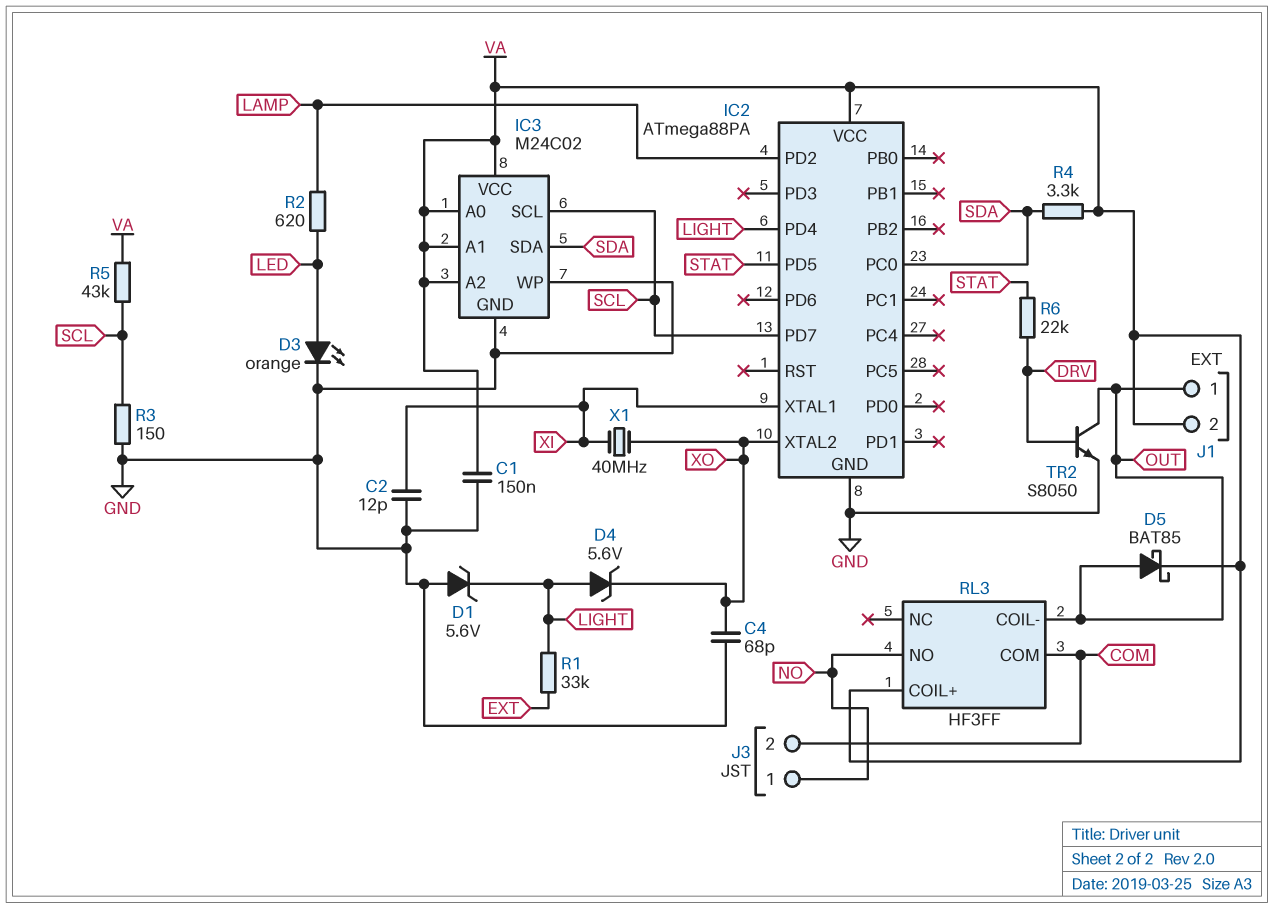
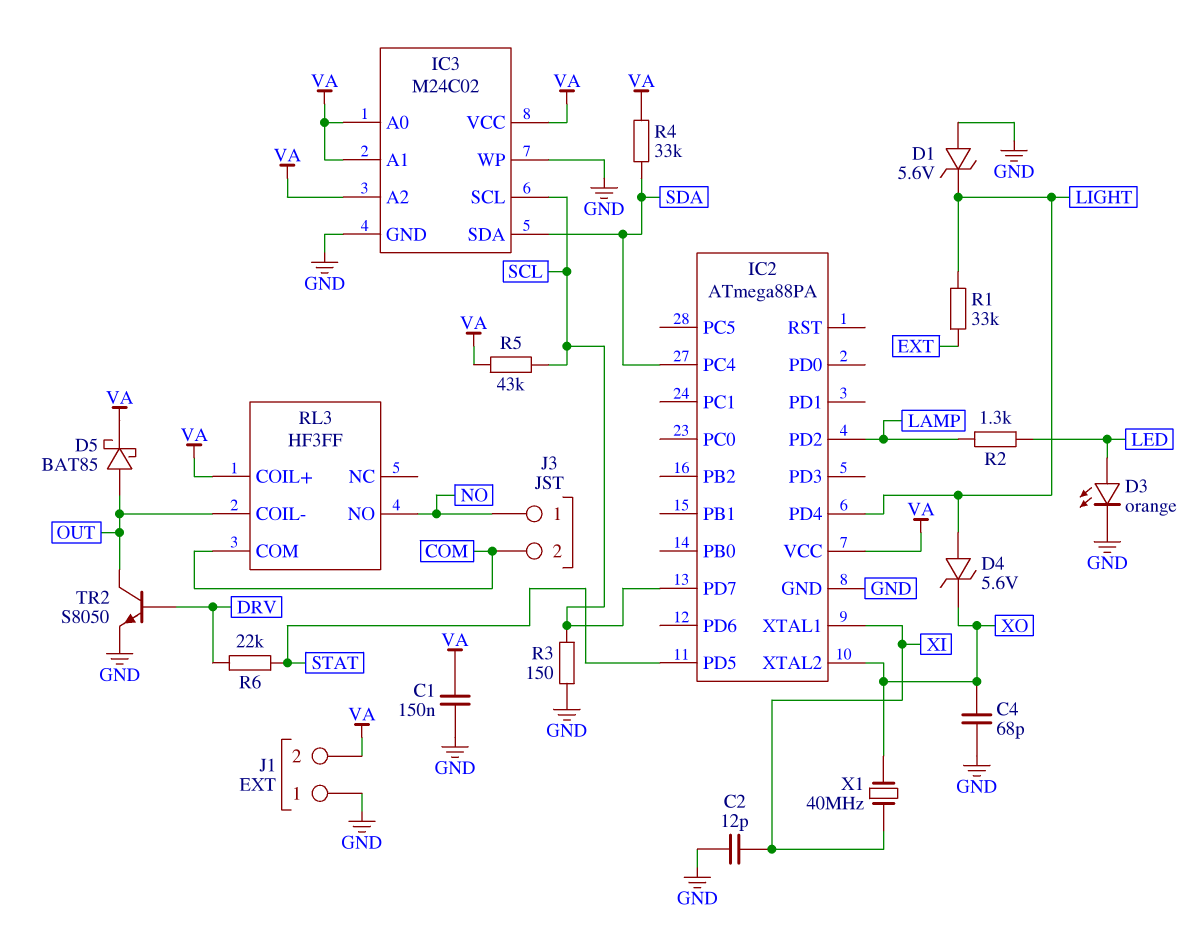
IC2 pin PC0: SDA -> none
IC2 pin PC4: none -> SDA
J1 pin 1: OUT -> GND
R2: 620 (LAMP, LED) -> 1.3k (LAMP, LED)
R4: 3.3k (SDA, VA) -> 33k (SDA, VA)

